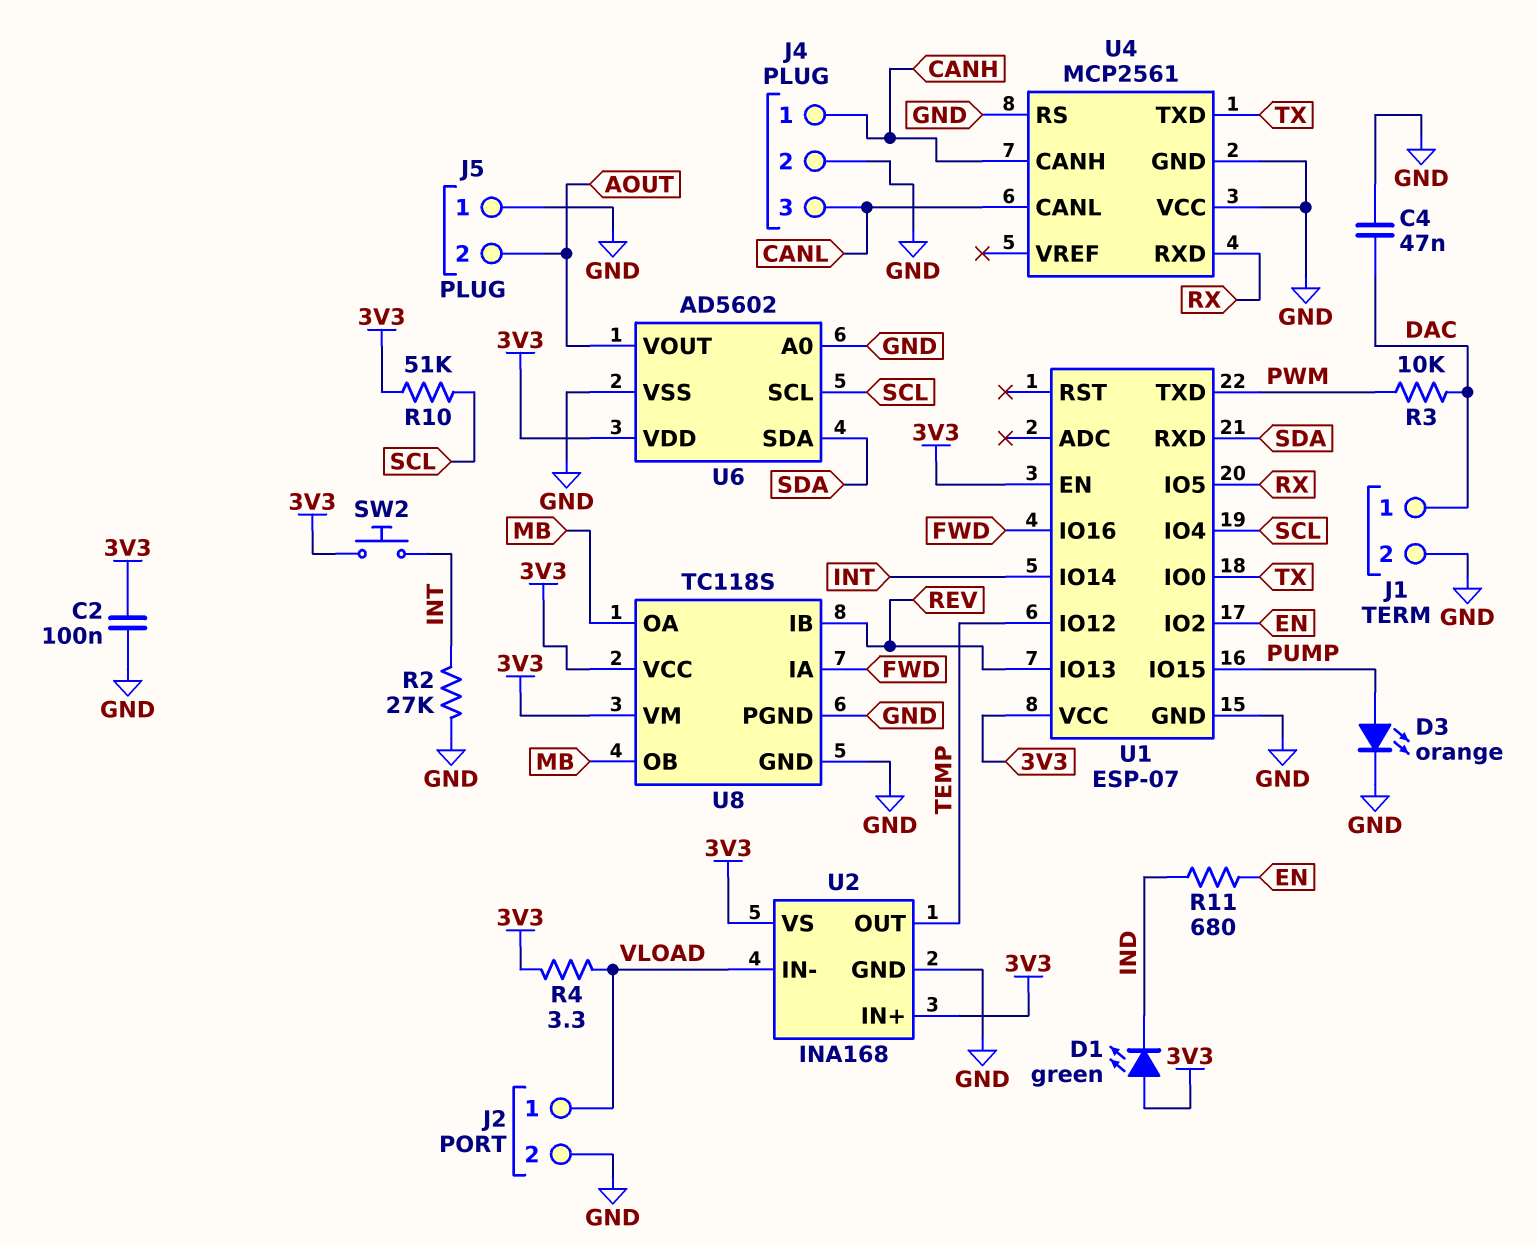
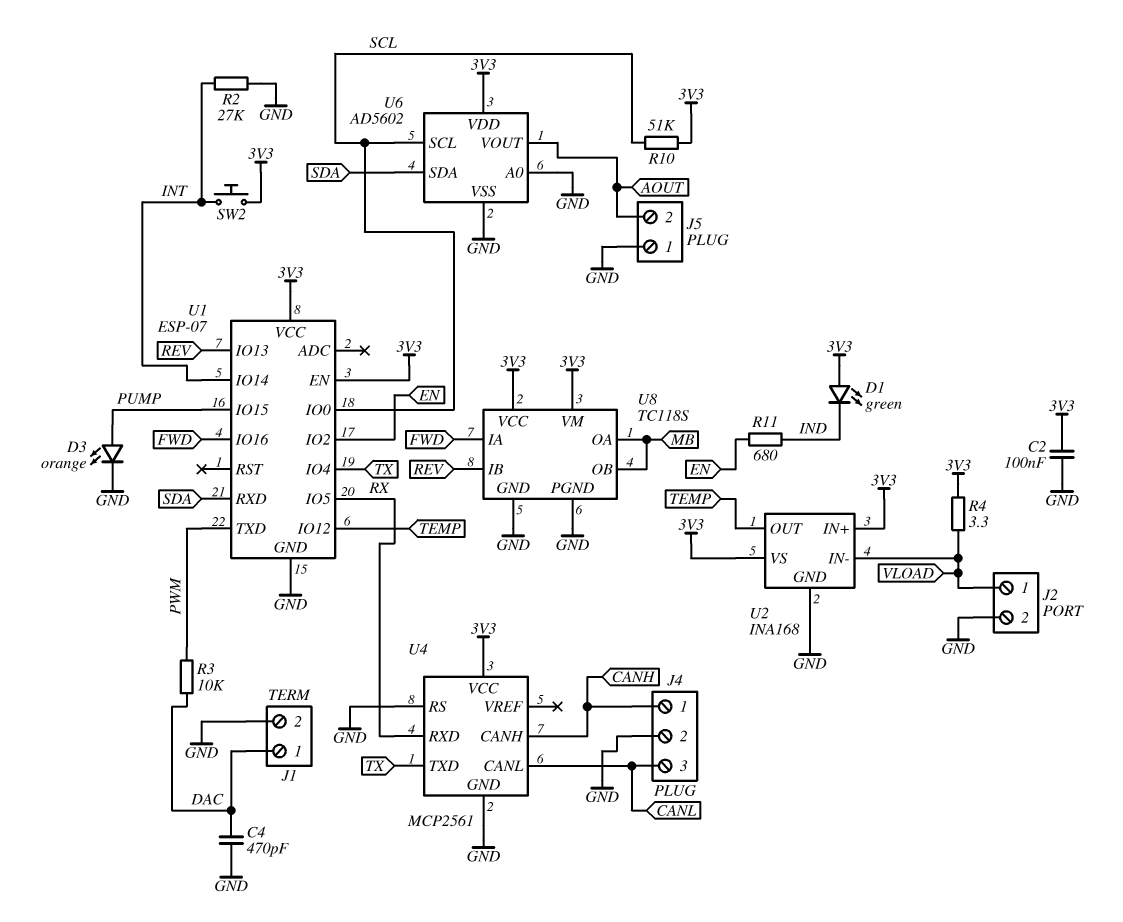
C4: 47nF (DAC, GND) -> 470pF (DAC, GND)
U1 pin IO0: TX -> SCL
U1 pin IO4: SCL -> TX
U4 pin VCC: GND -> 3V3

